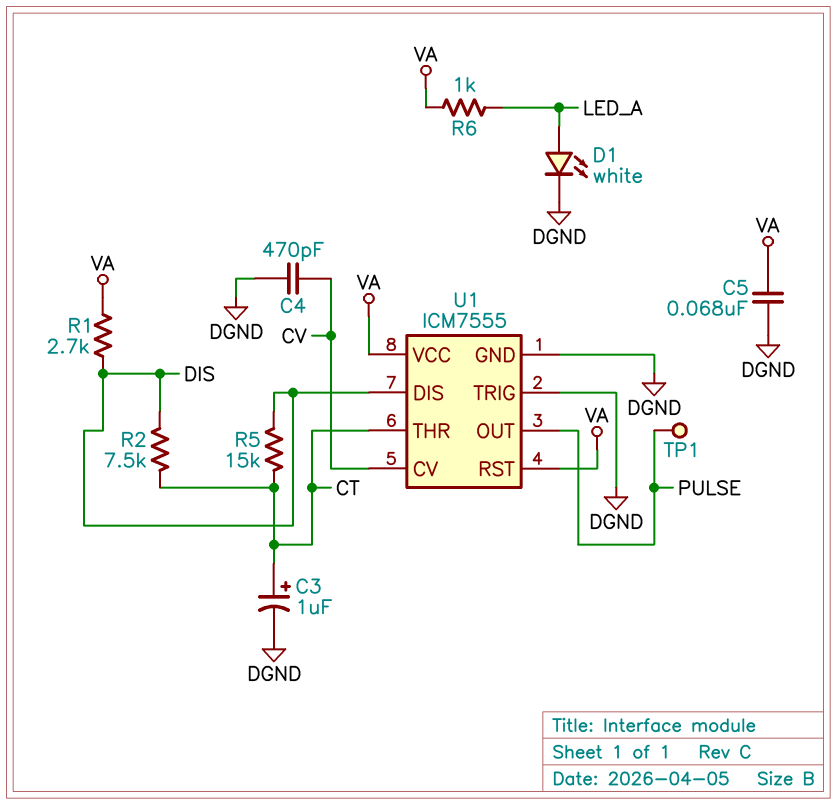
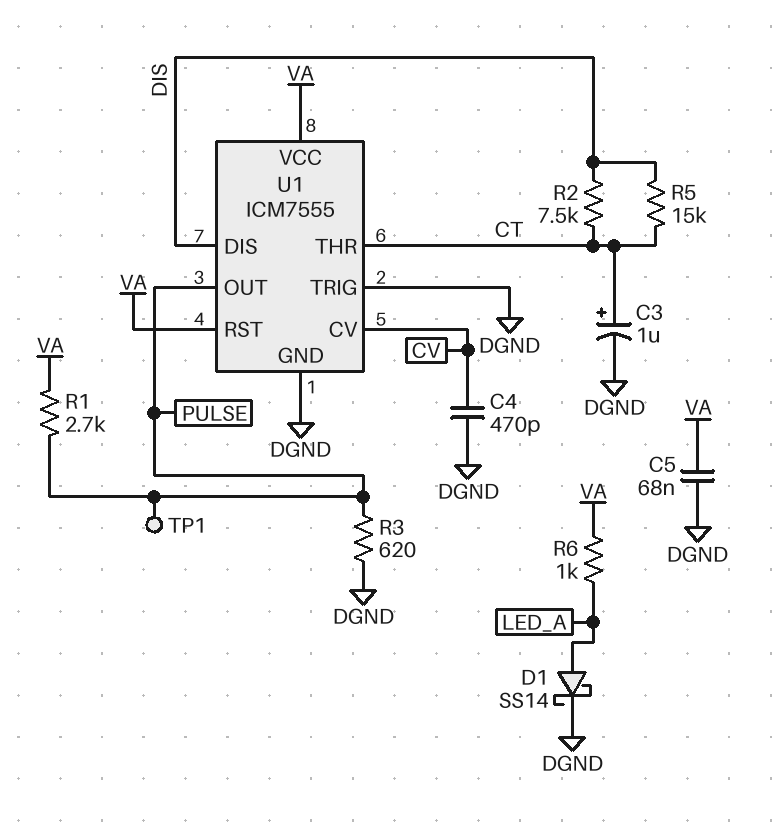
D1: LED white (A LED_A, K DGND) -> schottky SS14 (A LED_A, K DGND)
R1: 2.7k (DIS, VA) -> 2.7k (PULSE, VA)
R3: none -> 620 (DGND, PULSE)

